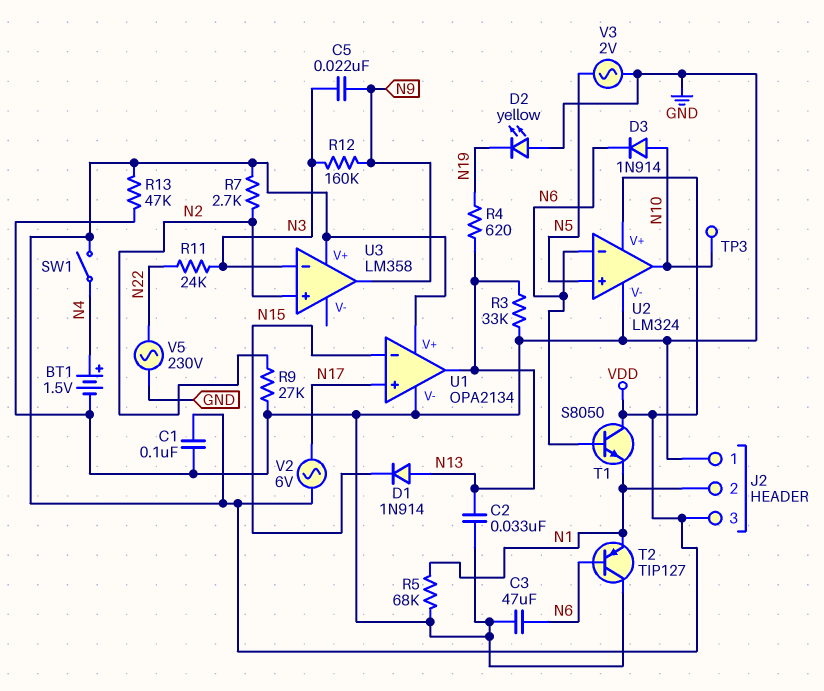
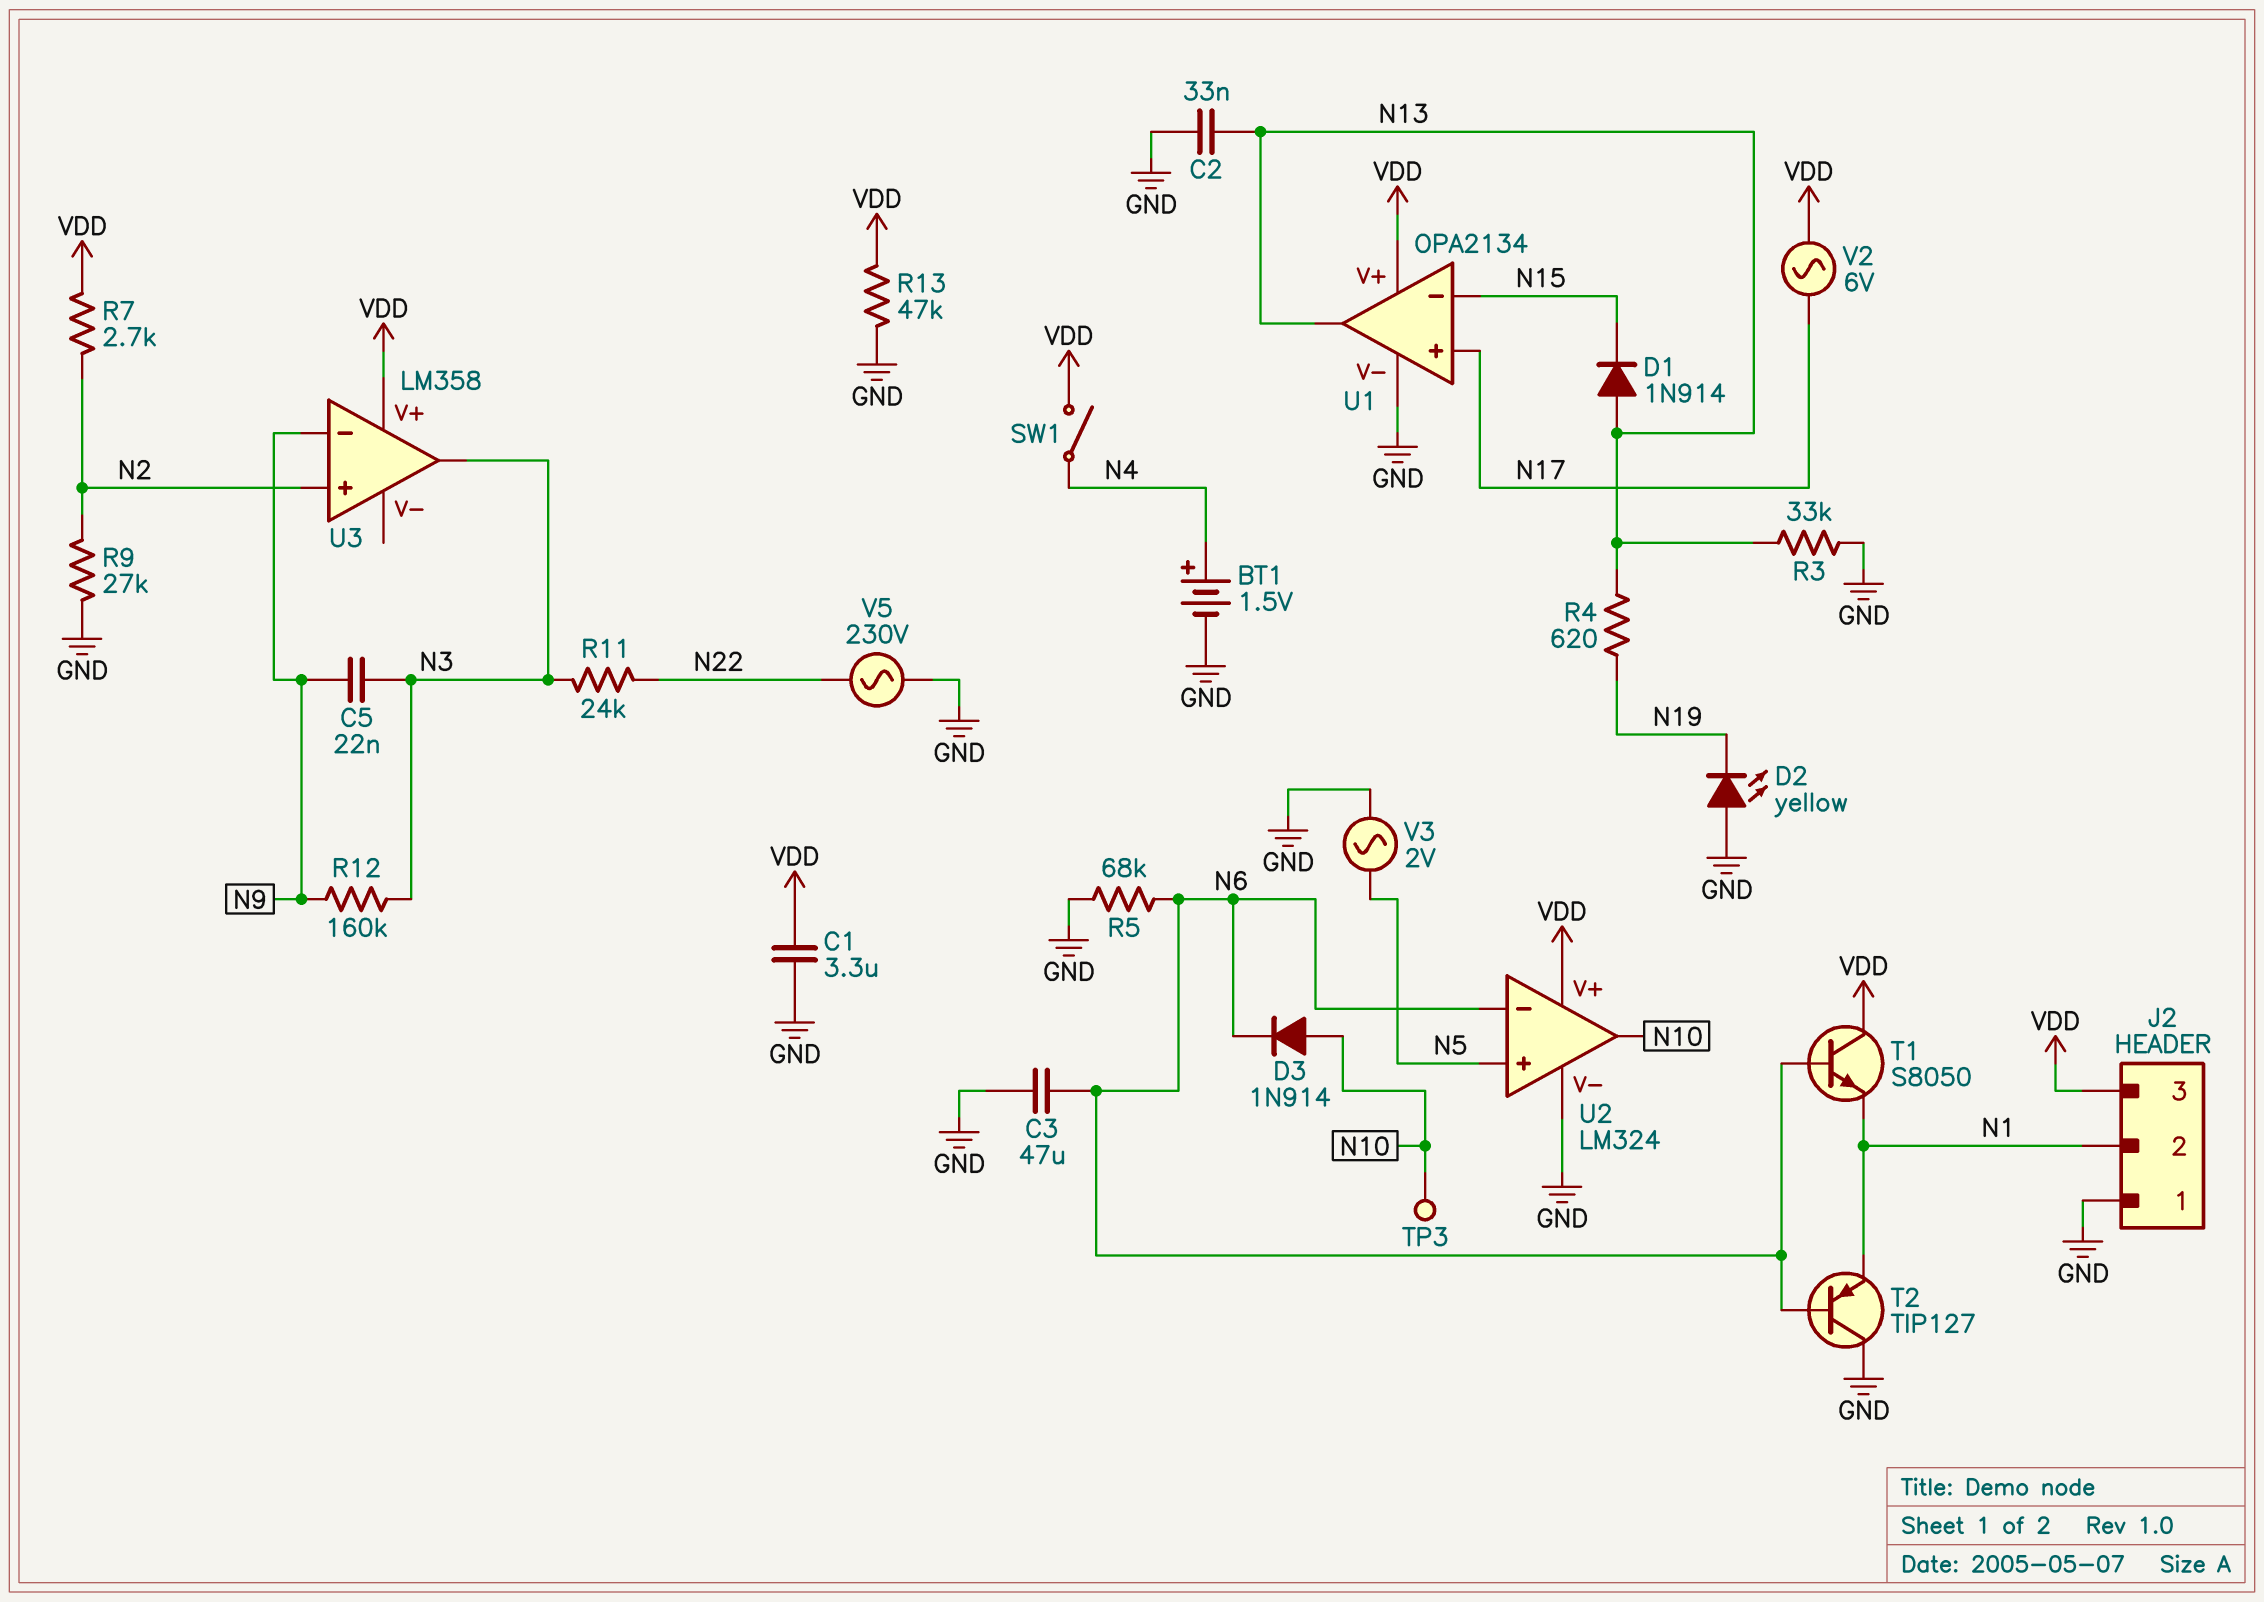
C1: 100nF (GND, VDD) -> 3.3uF (GND, VDD)
R5: 68k (GND, N1) -> 68k (GND, N6)
U3 pin in-: N3 -> N9
U3 pin out: N9 -> N3

